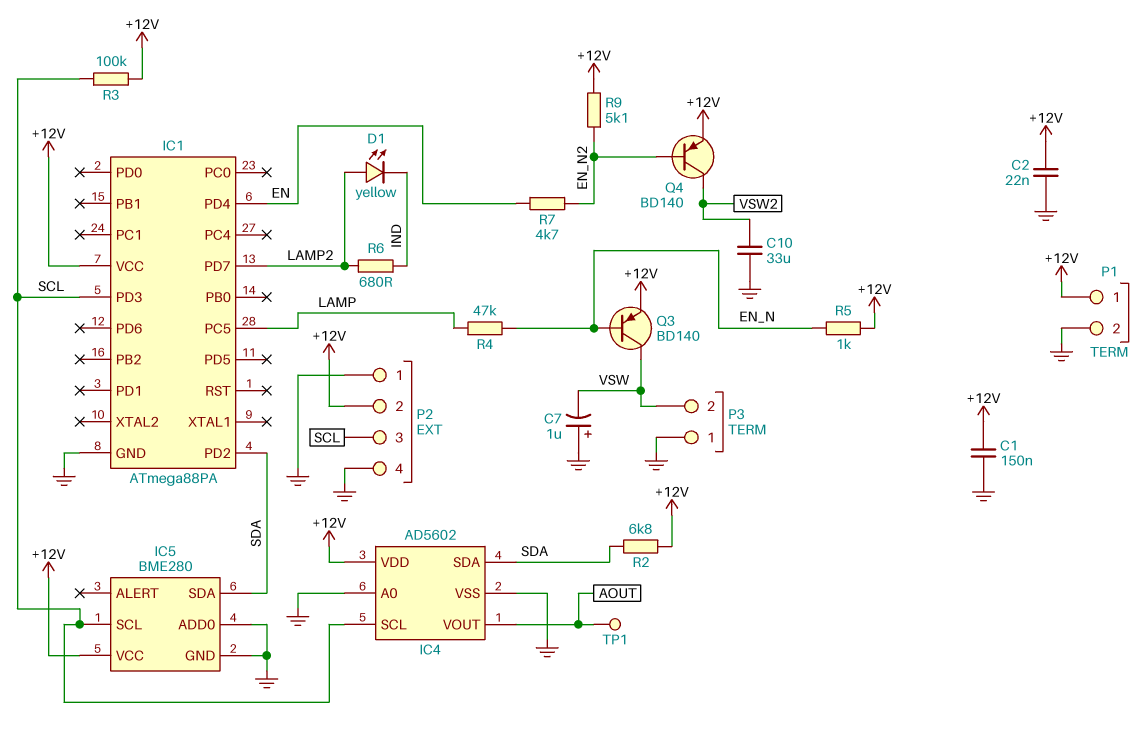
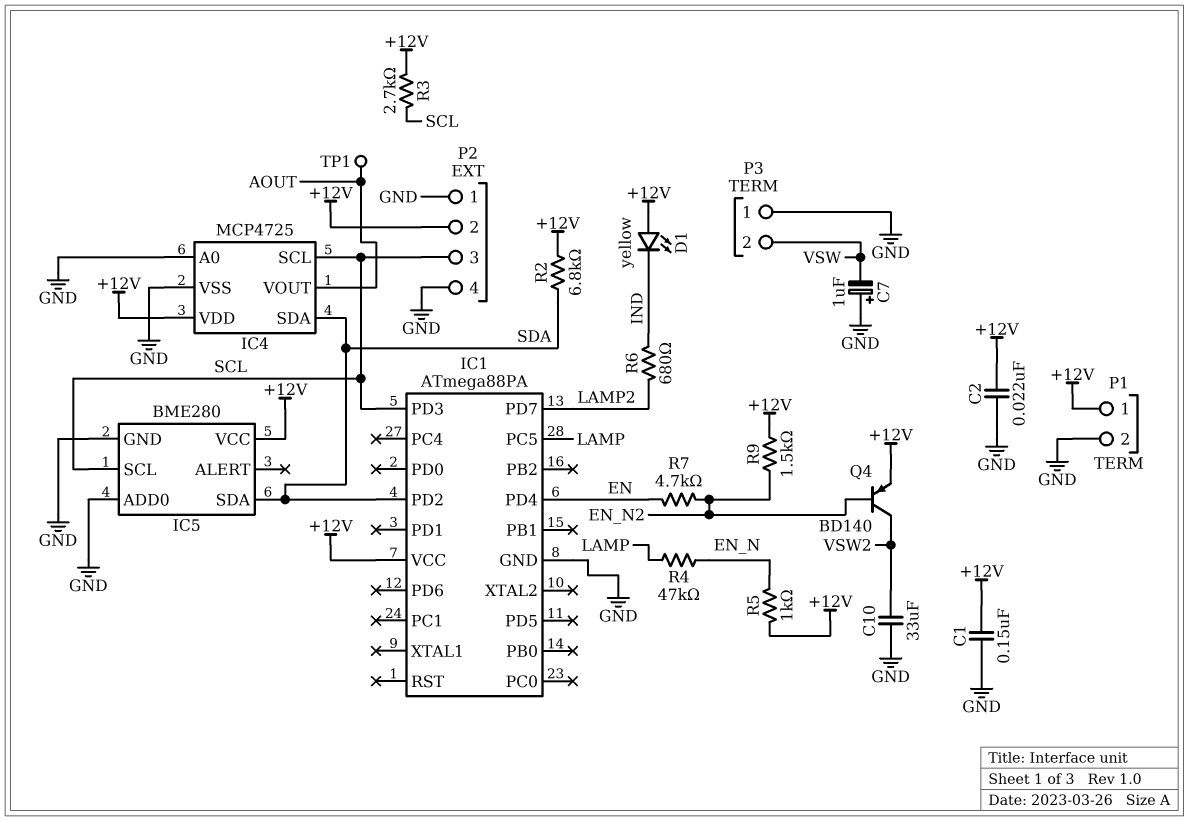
D1: LED yellow (A LAMP2, K IND) -> LED yellow (A +12V, K IND)
IC4: AD5602 -> MCP4725
Q3: PNP BD140 (B EN_N, C VSW, E +12V) -> none
R3: 100k (+12V, SCL) -> 2.7k (+12V, SCL)
R9: 5.1k (+12V, EN_N2) -> 1.5k (+12V, EN_N2)

